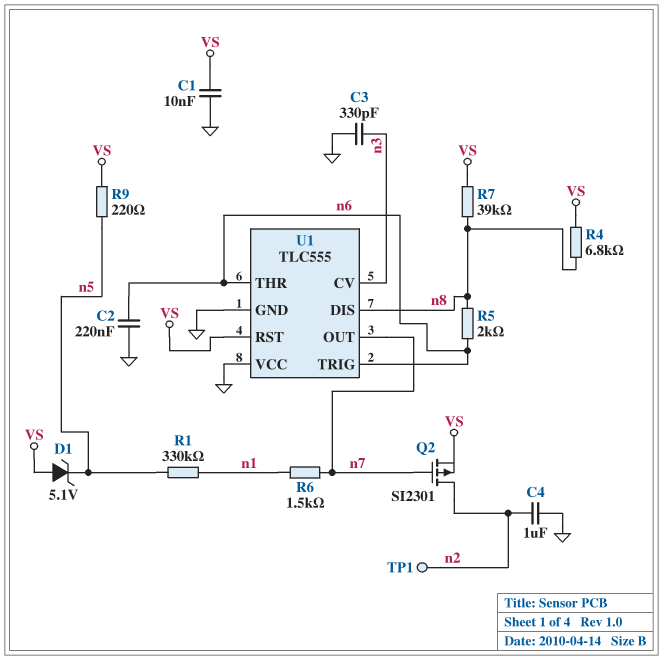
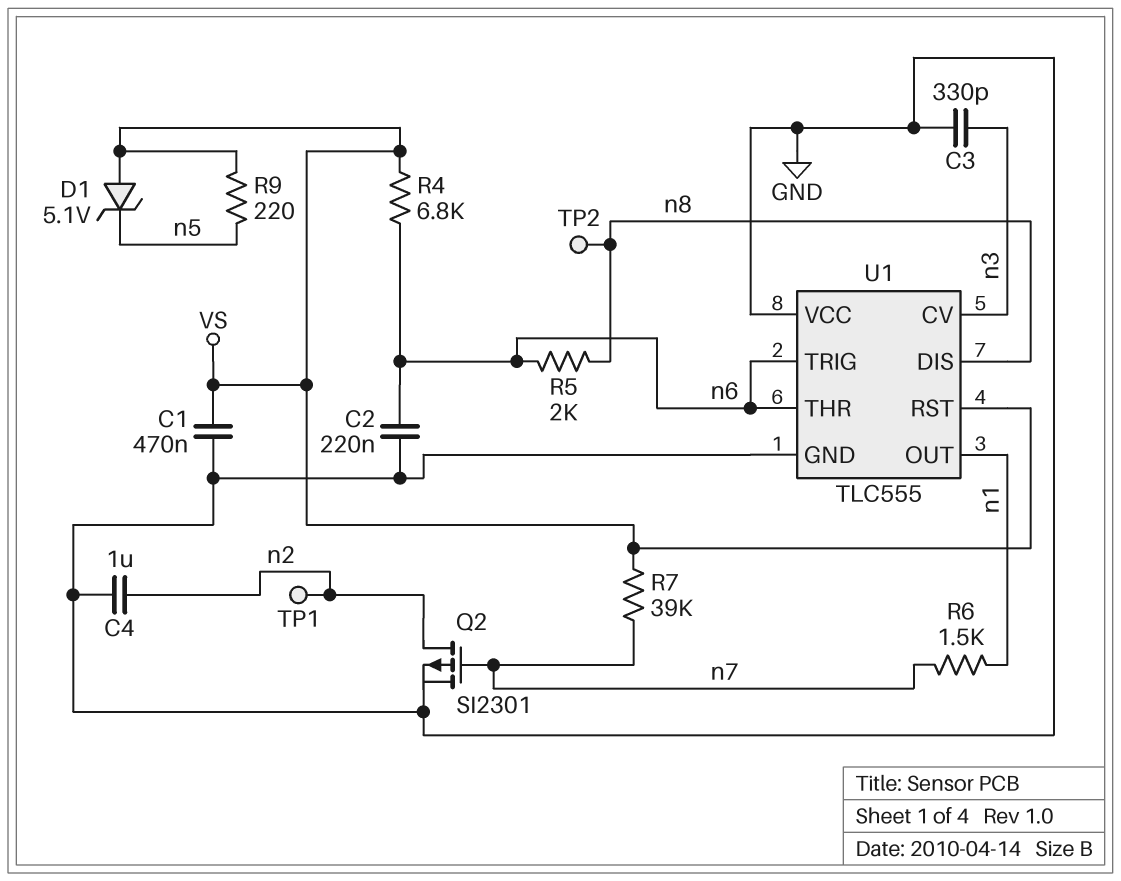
C1: 10nF (GND, VS) -> 470nF (GND, VS)
Q2: PMOS SI2301 (G n7, D n2, S VS) -> PMOS SI2301 (G n7, D n2, S GND)
R1: 330k (n1, n5) -> none
R4: 6.8k (VS, n8) -> 6.8k (VS, n6)
R7: 39k (VS, n8) -> 39k (VS, n7)
TP2: none -> test point (n8)
U1 pin OUT: n7 -> n1

